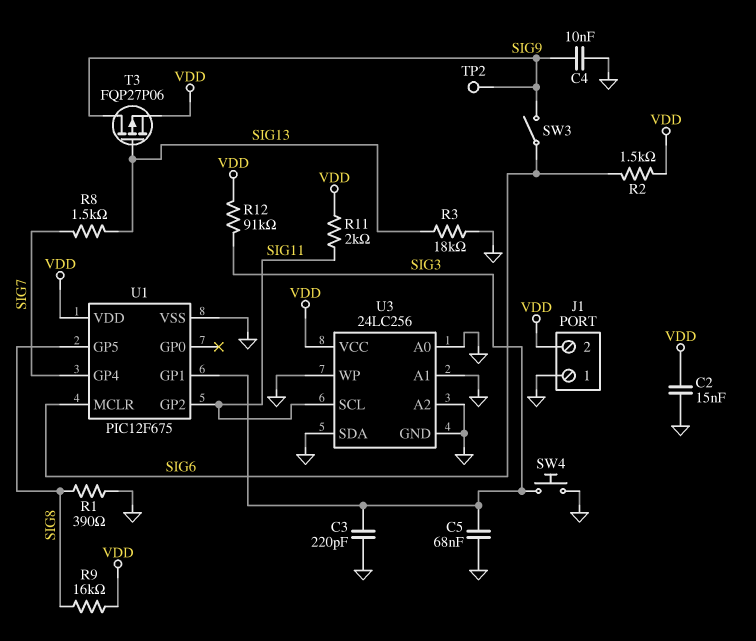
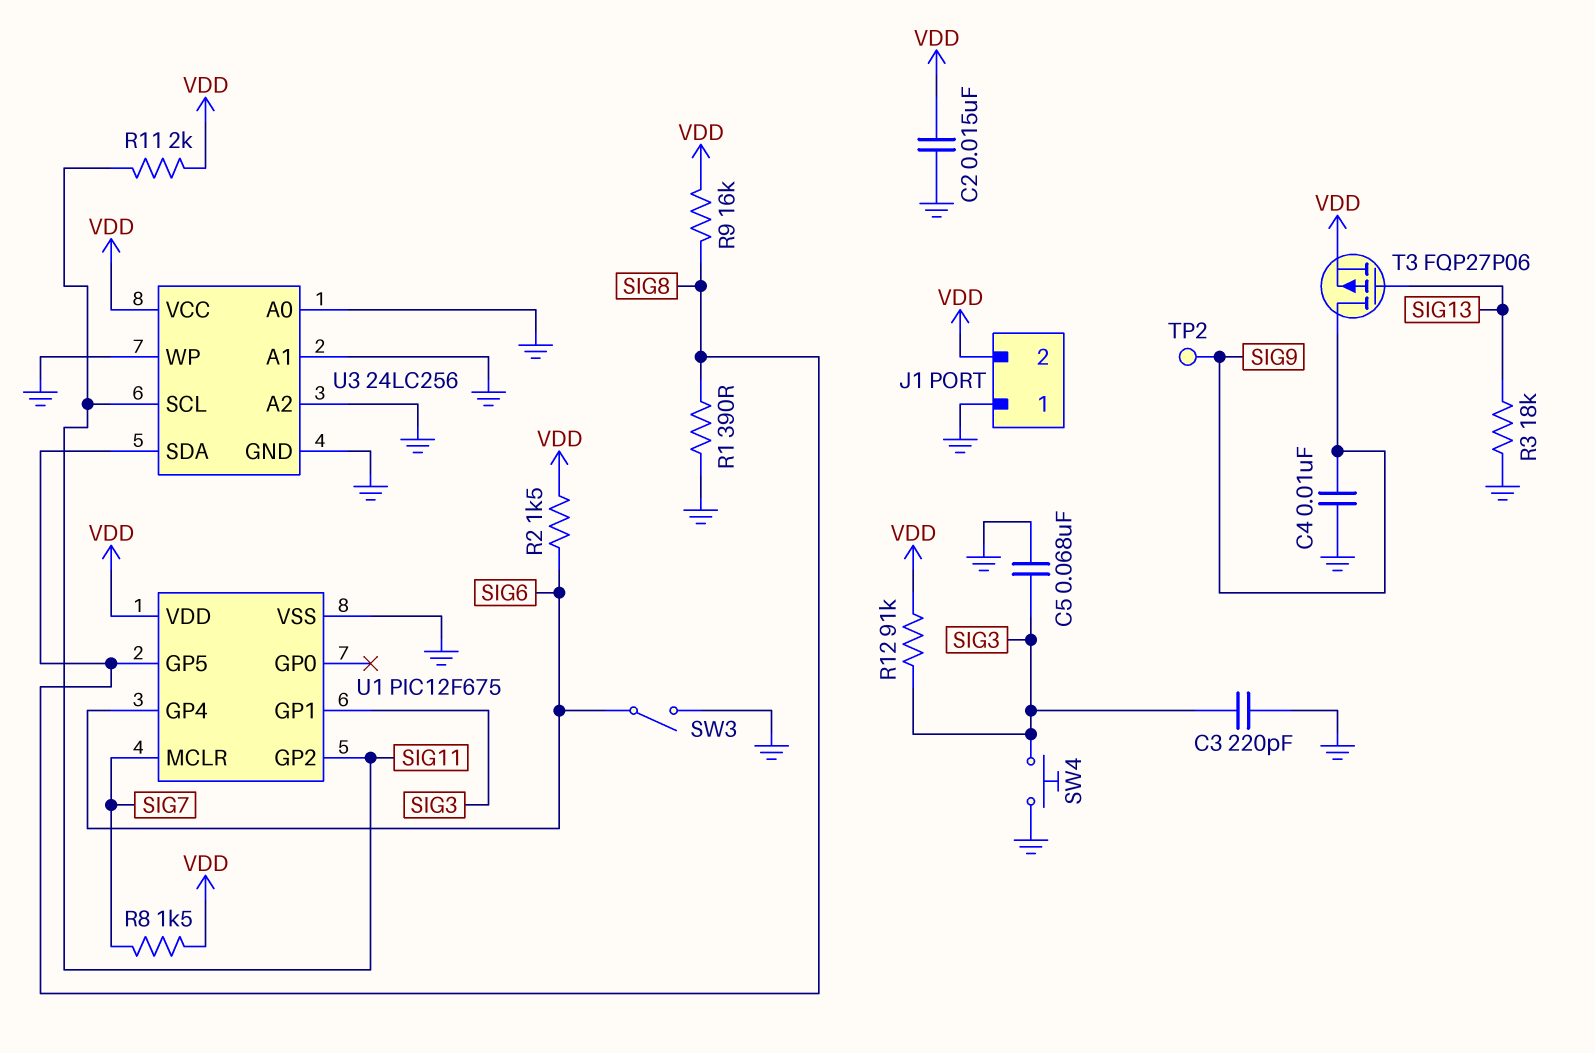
R8: 1.5k (SIG7, SIG13) -> 1.5k (SIG7, VDD)
SW3: switch (SIG6, SIG9) -> switch (GND, SIG6)
U1 pin GP4: SIG7 -> SIG6
U1 pin MCLR: SIG6 -> SIG7
U3 pin SDA: GND -> SIG8

